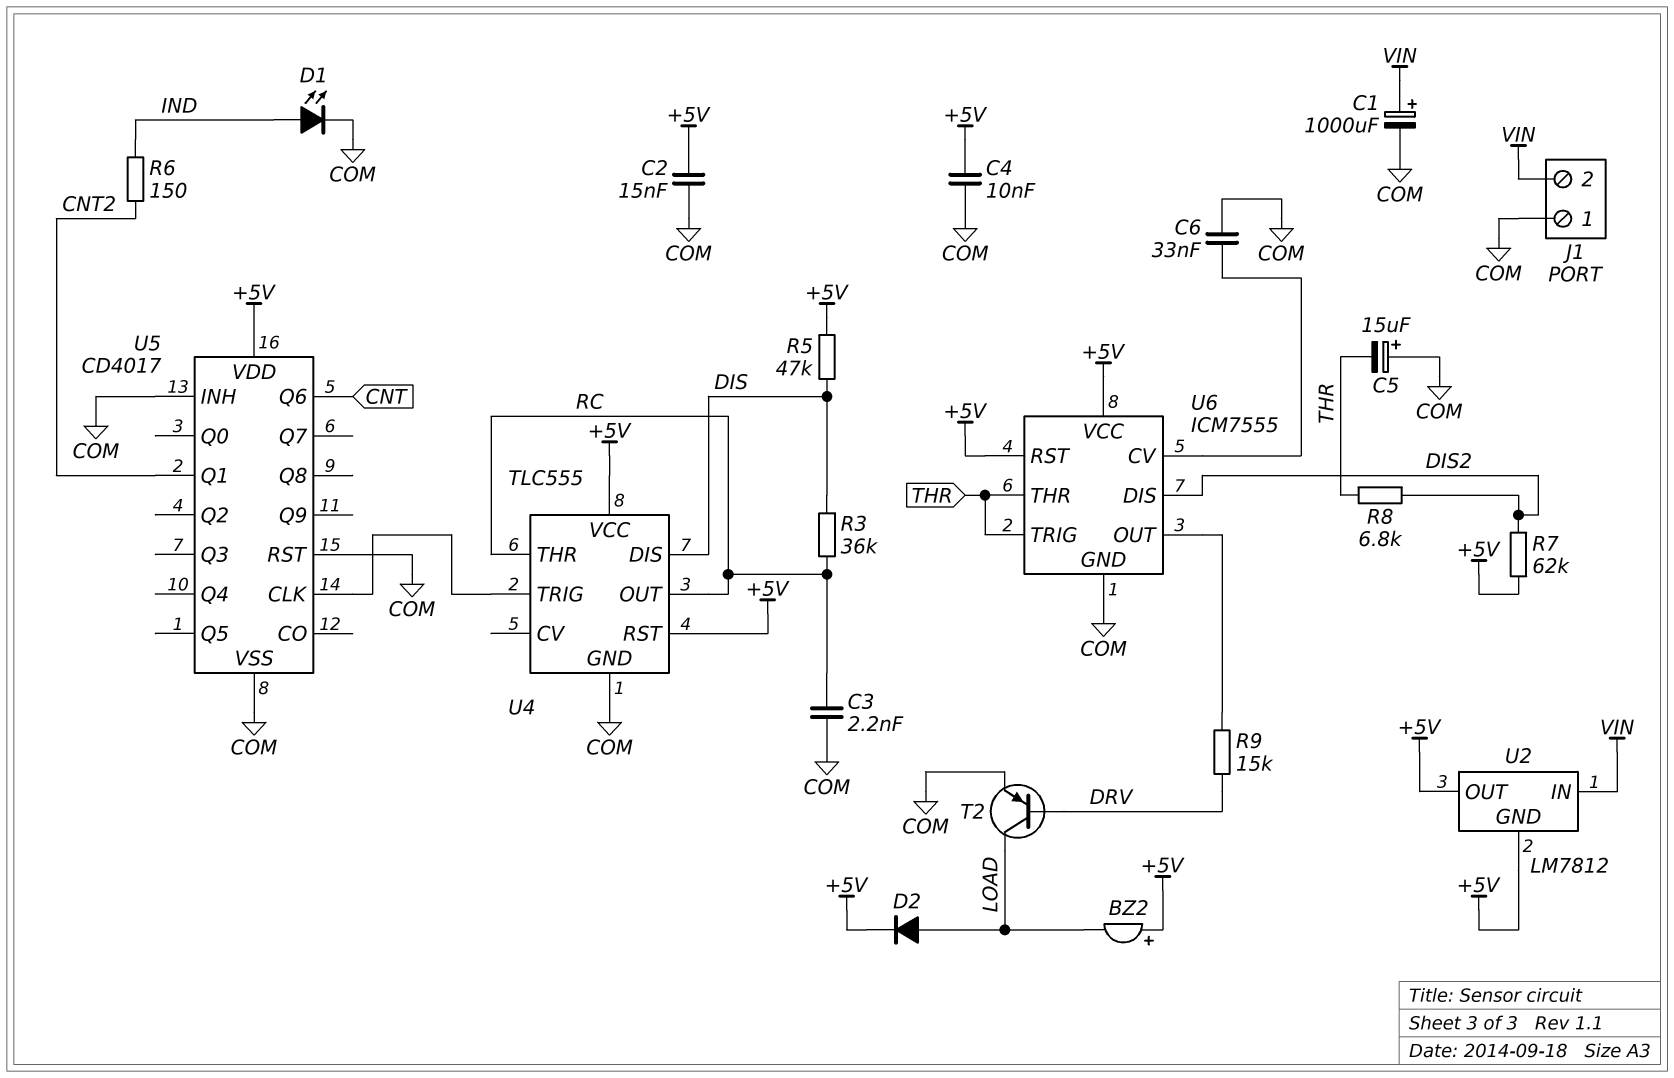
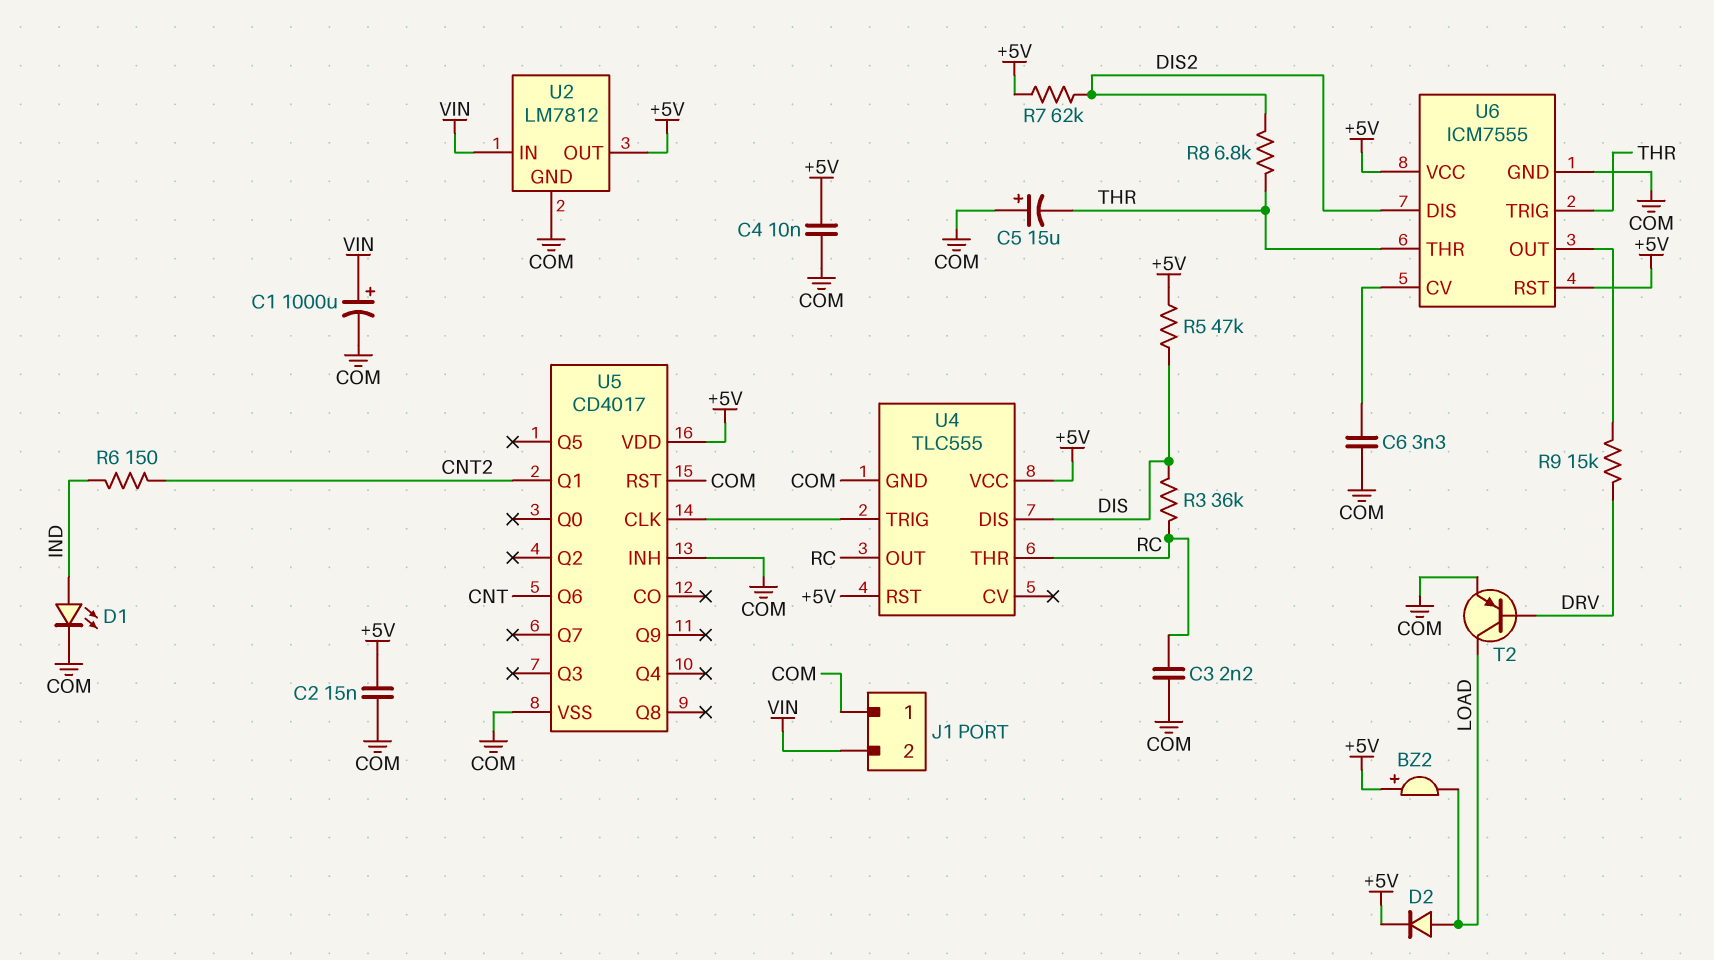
C6: 33nF (COM, U6/CV) -> 3.3nF (COM, U6/CV)
U2 pin GND: +5V -> COM

